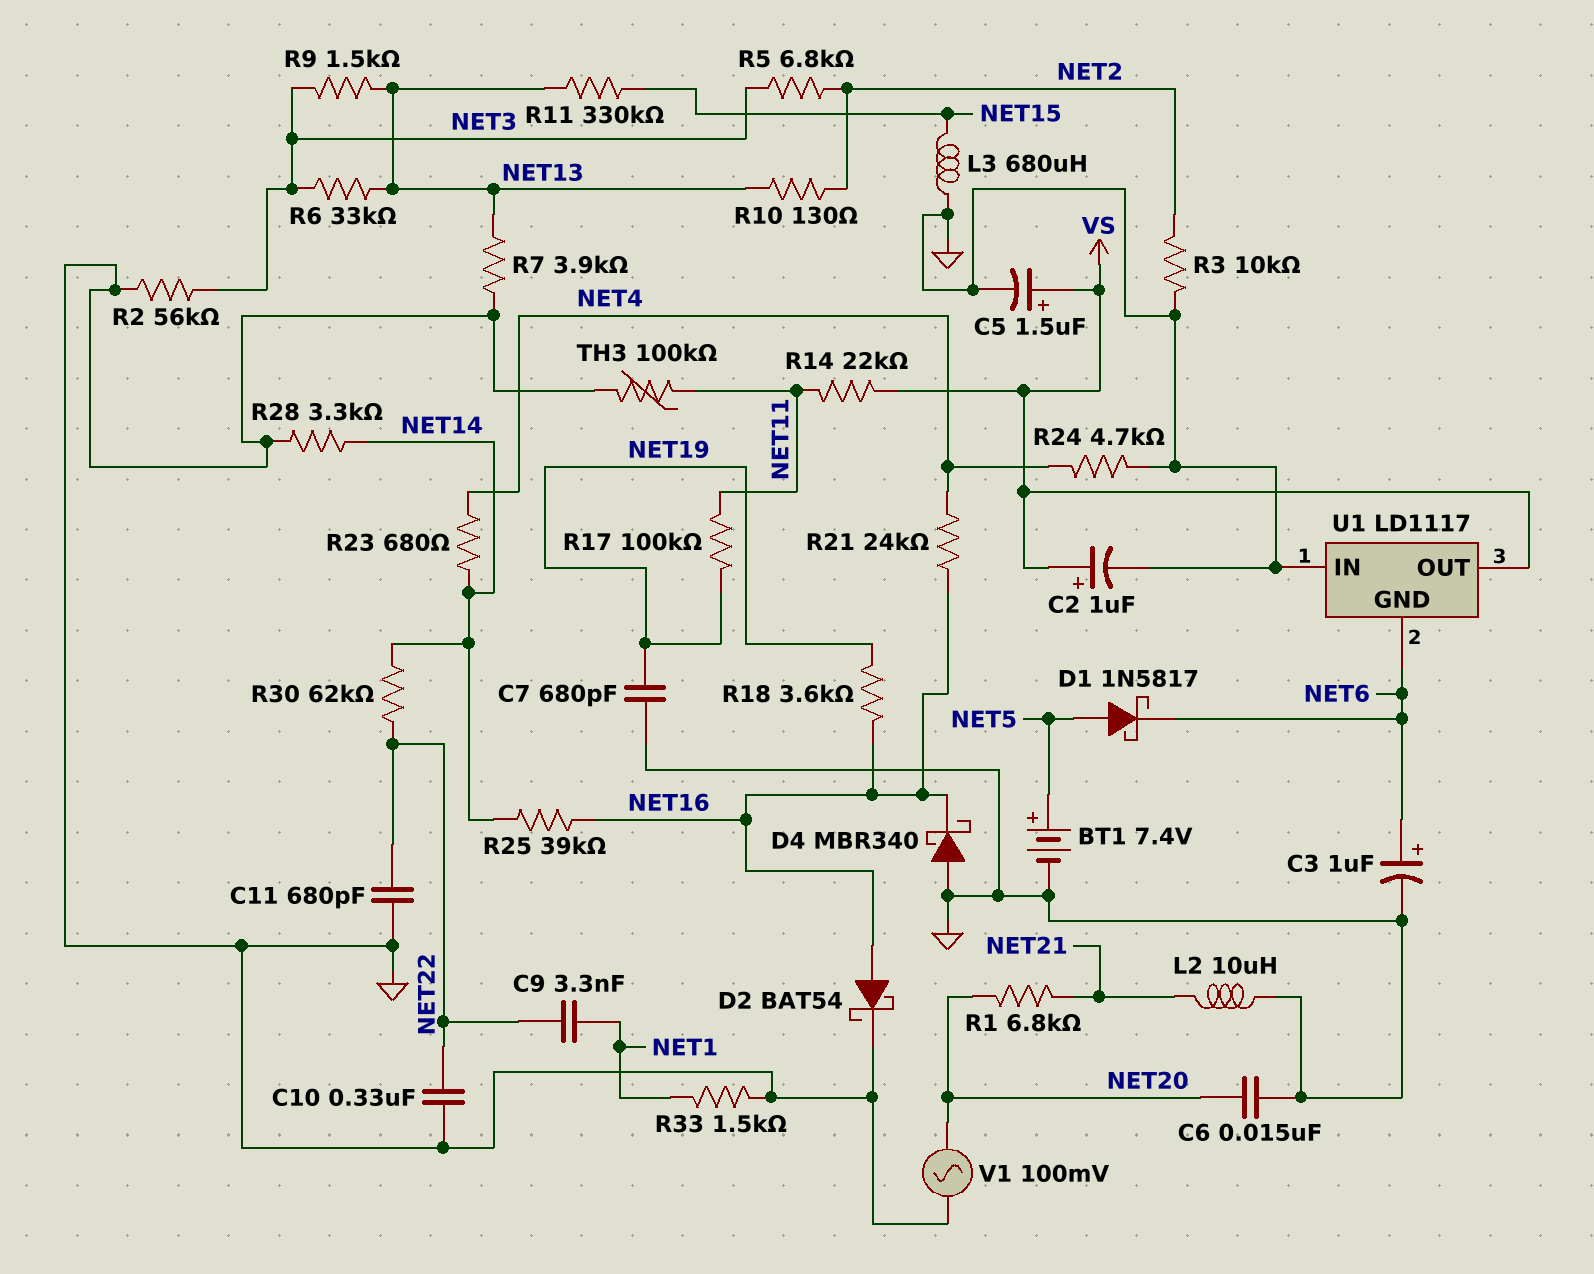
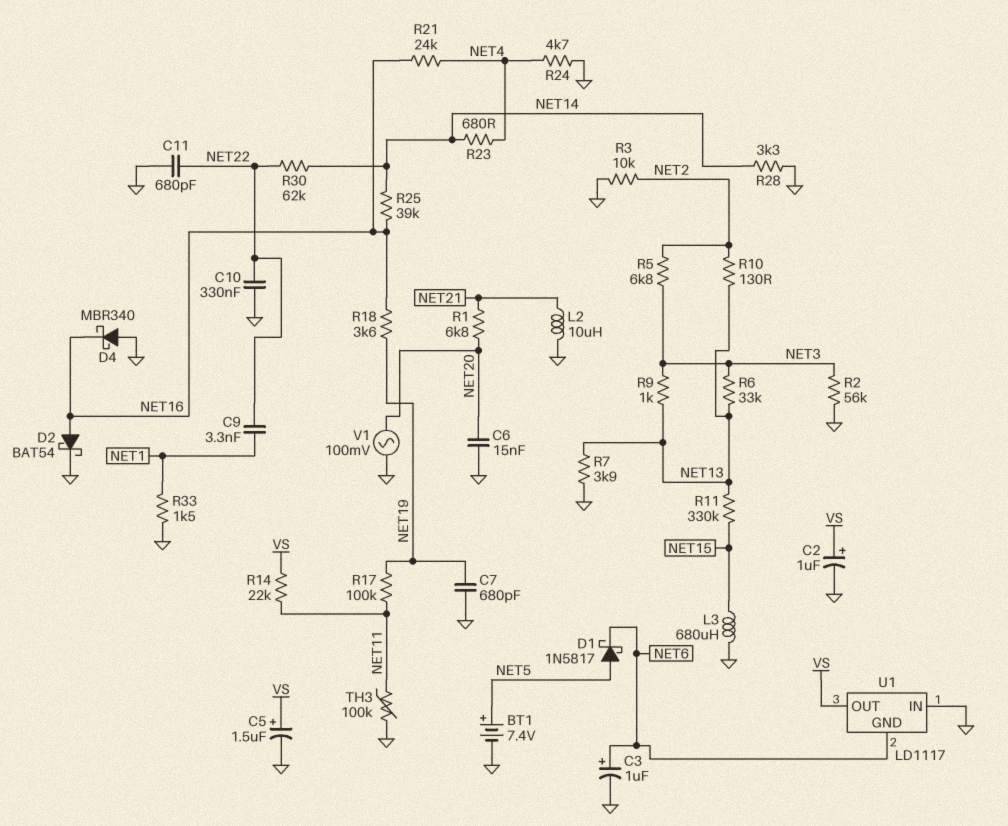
R9: 1.5k (NET3, NET13) -> 1k (NET3, NET13)

